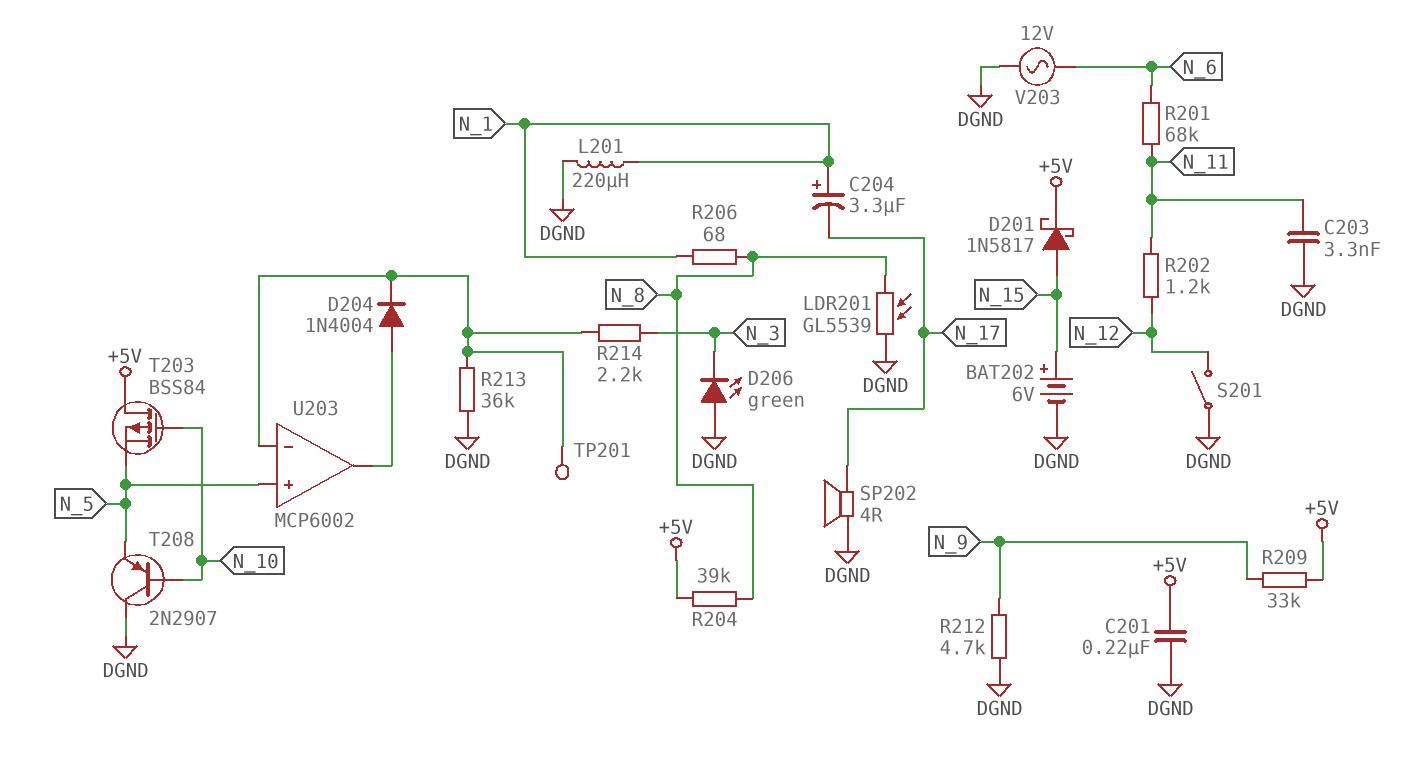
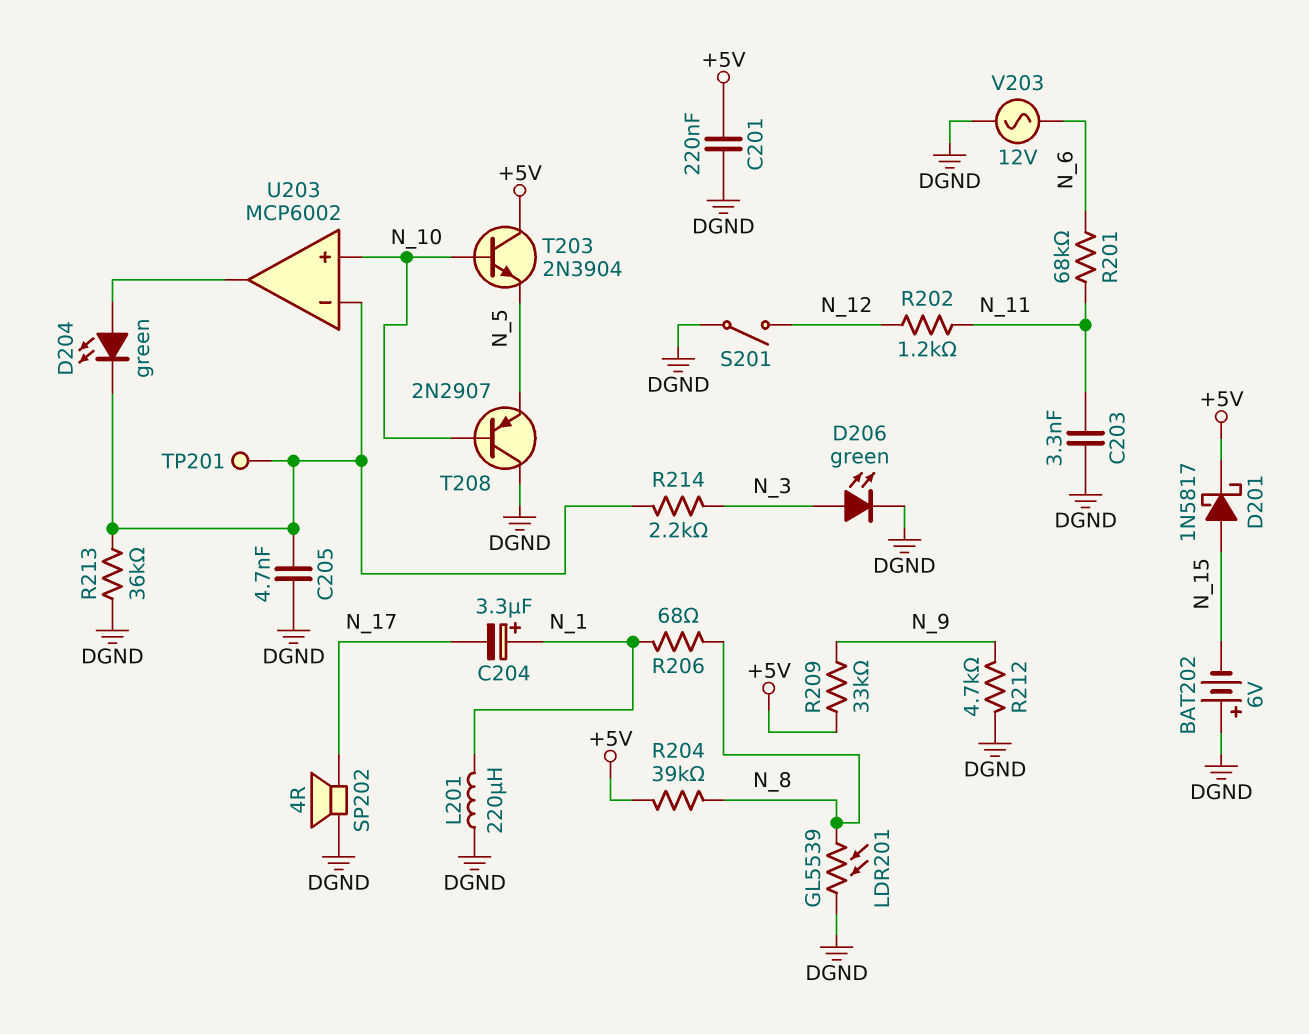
BAT202: 6V (plus N_15, minus DGND) -> 6V (plus DGND, minus N_15)
C205: none -> 4.7nF (DGND, U203/in-)
D204: diode 1N4004 (A U203/out, K U203/in-) -> LED green (A U203/out, K U203/in-)
D206: LED green (A DGND, K N_3) -> LED green (A N_3, K DGND)
T203: PMOS BSS84 (G N_10, D +5V, S N_5) -> NPN 2N3904 (B N_10, C +5V, E N_5)
U203 pin in+: N_5 -> N_10

